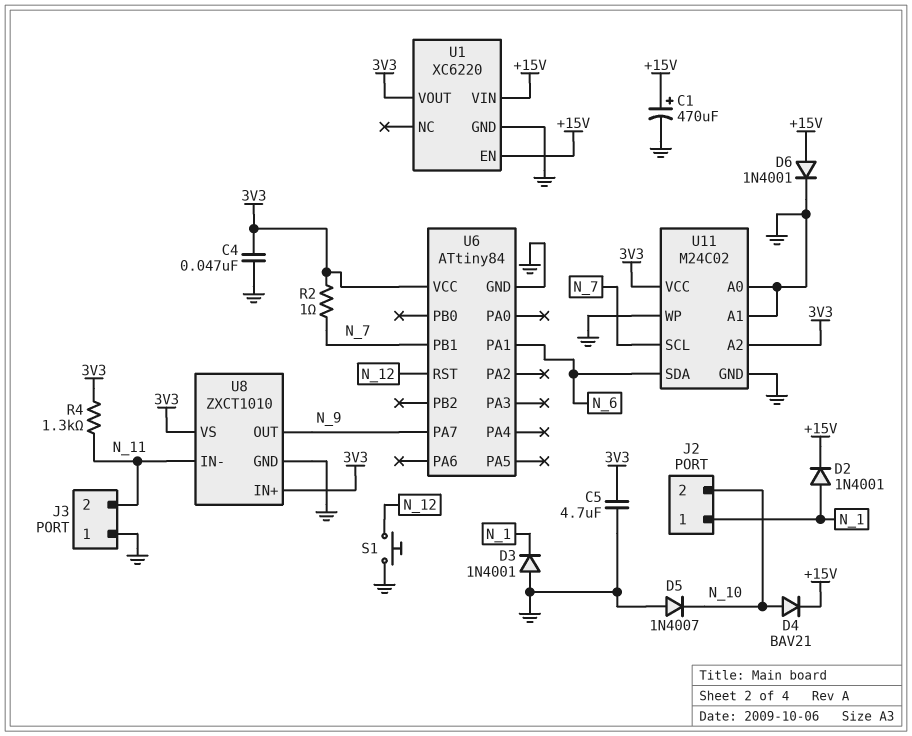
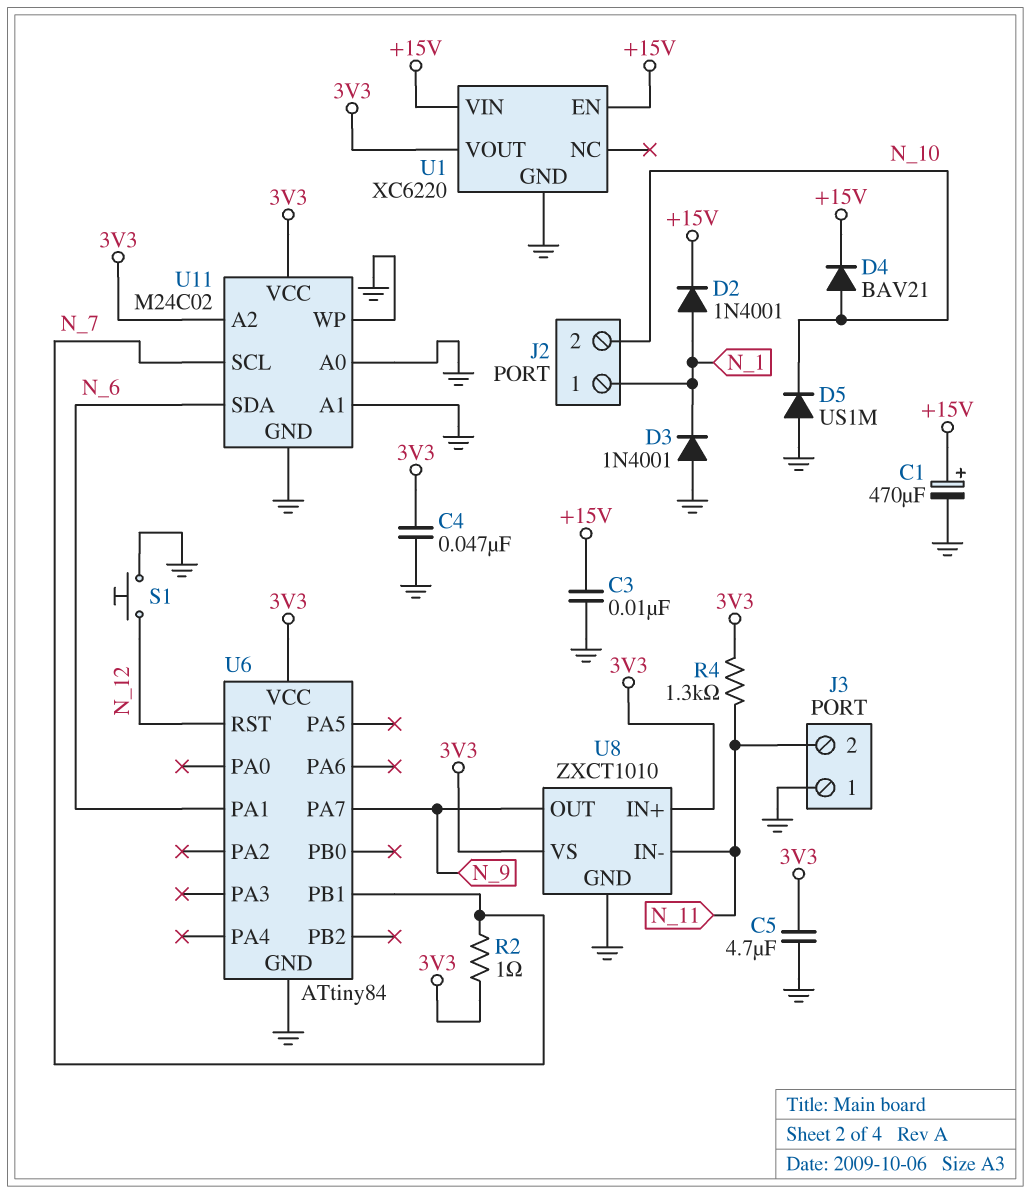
C3: none -> 10nF (+15V, GND)
D5: diode 1N4007 (A GND, K N_10) -> diode US1M (A GND, K N_10)
D6: diode 1N4001 (A +15V, K GND) -> none

